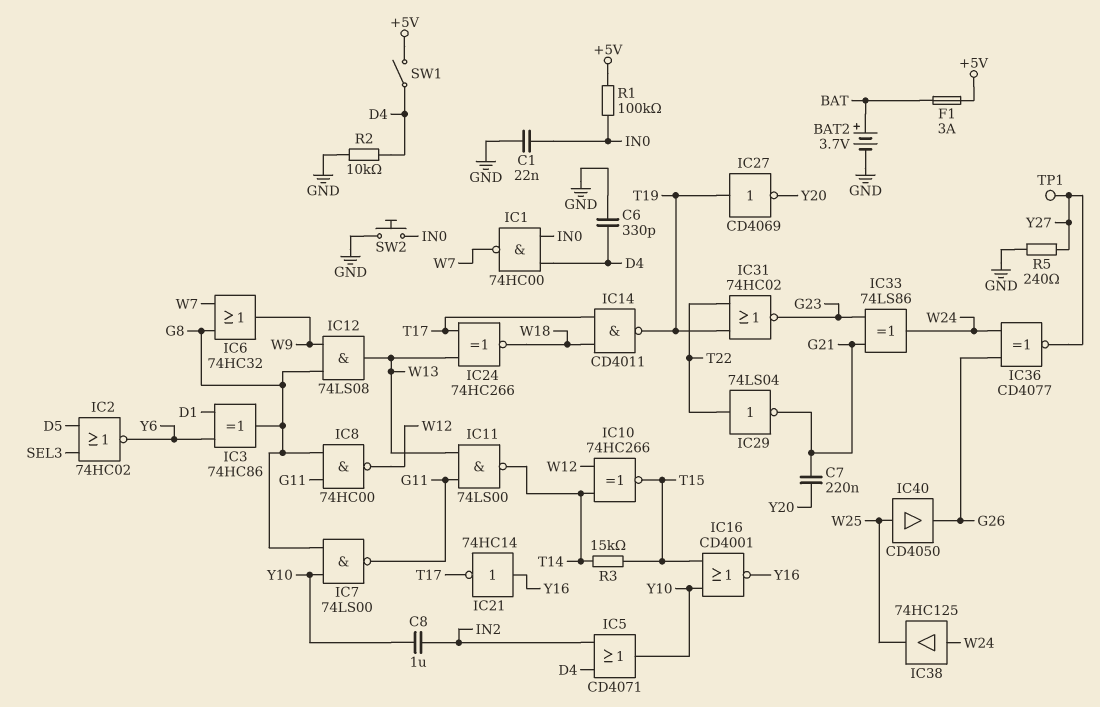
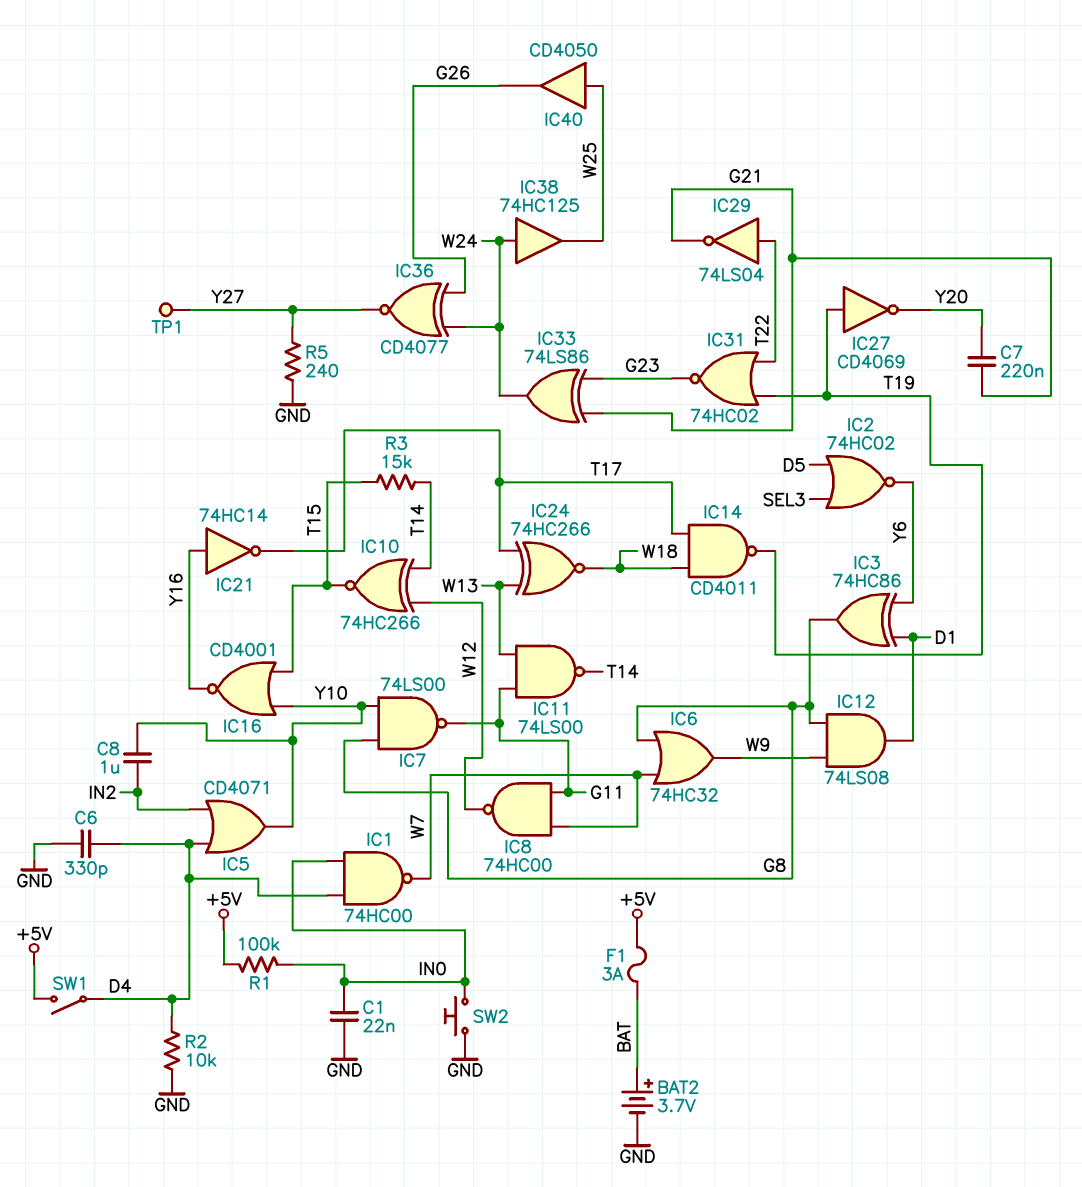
IC8: NAND 74HC00 (in G8, in G11, out W12) -> NAND 74HC00 (in G11, in W7, out W12)
IC12: AND 74LS08 (in G8, in W9, out W13) -> AND 74LS08 (in G8, in W9, out D1)

